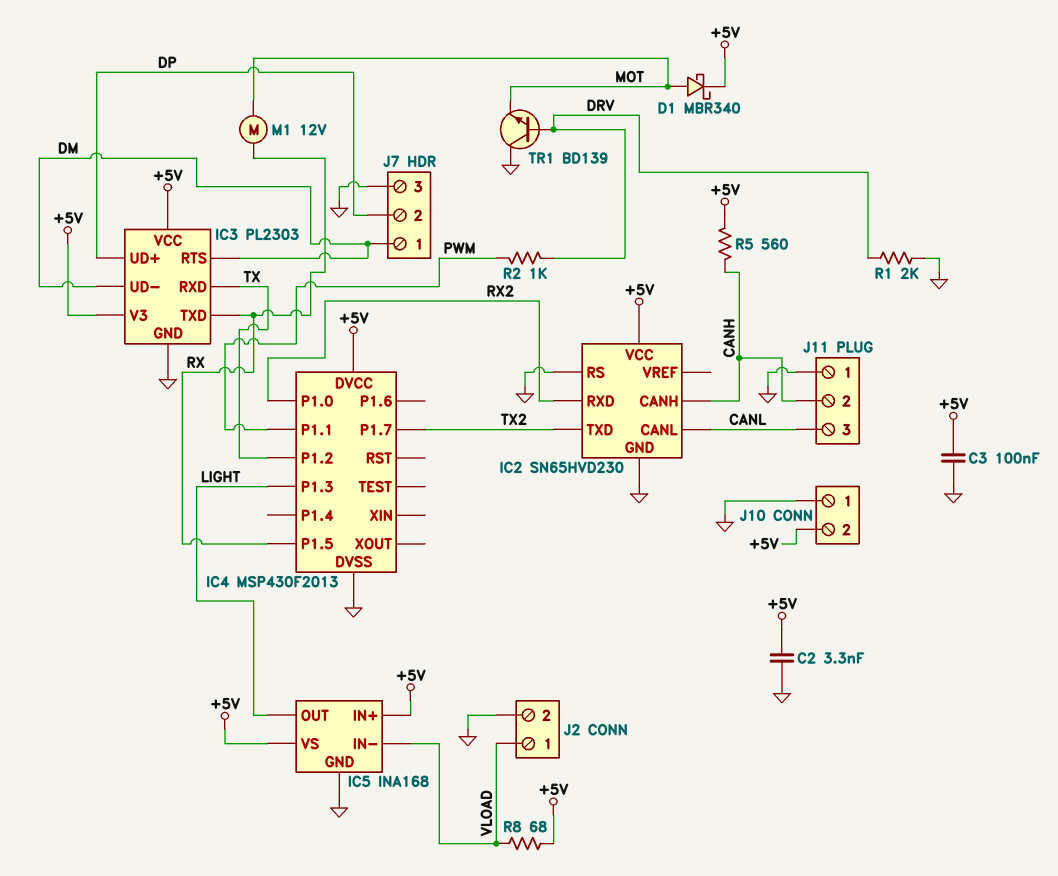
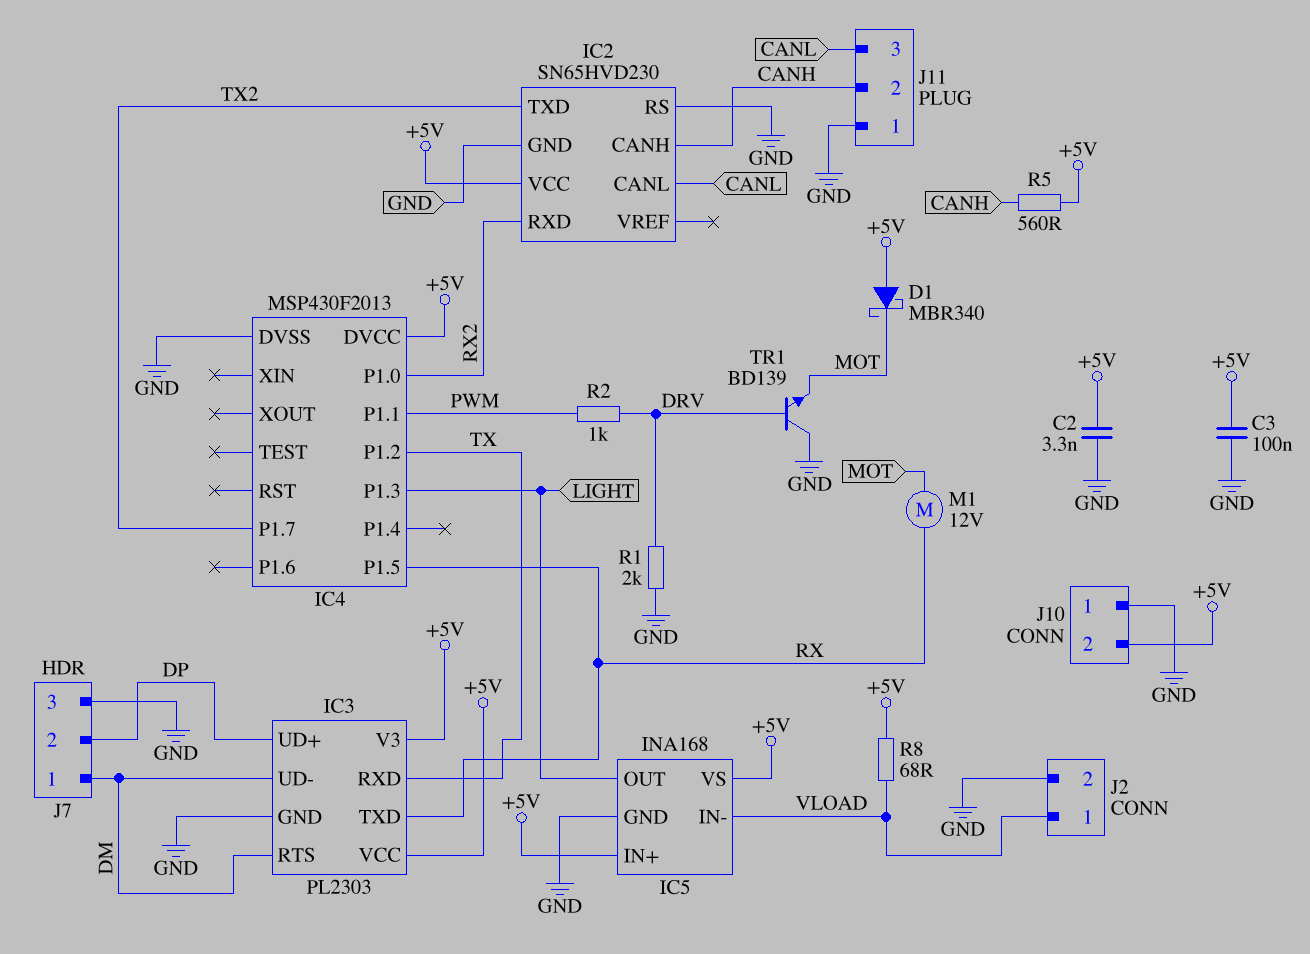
D1: schottky MBR340 (A MOT, K +5V) -> schottky MBR340 (A +5V, K MOT)

